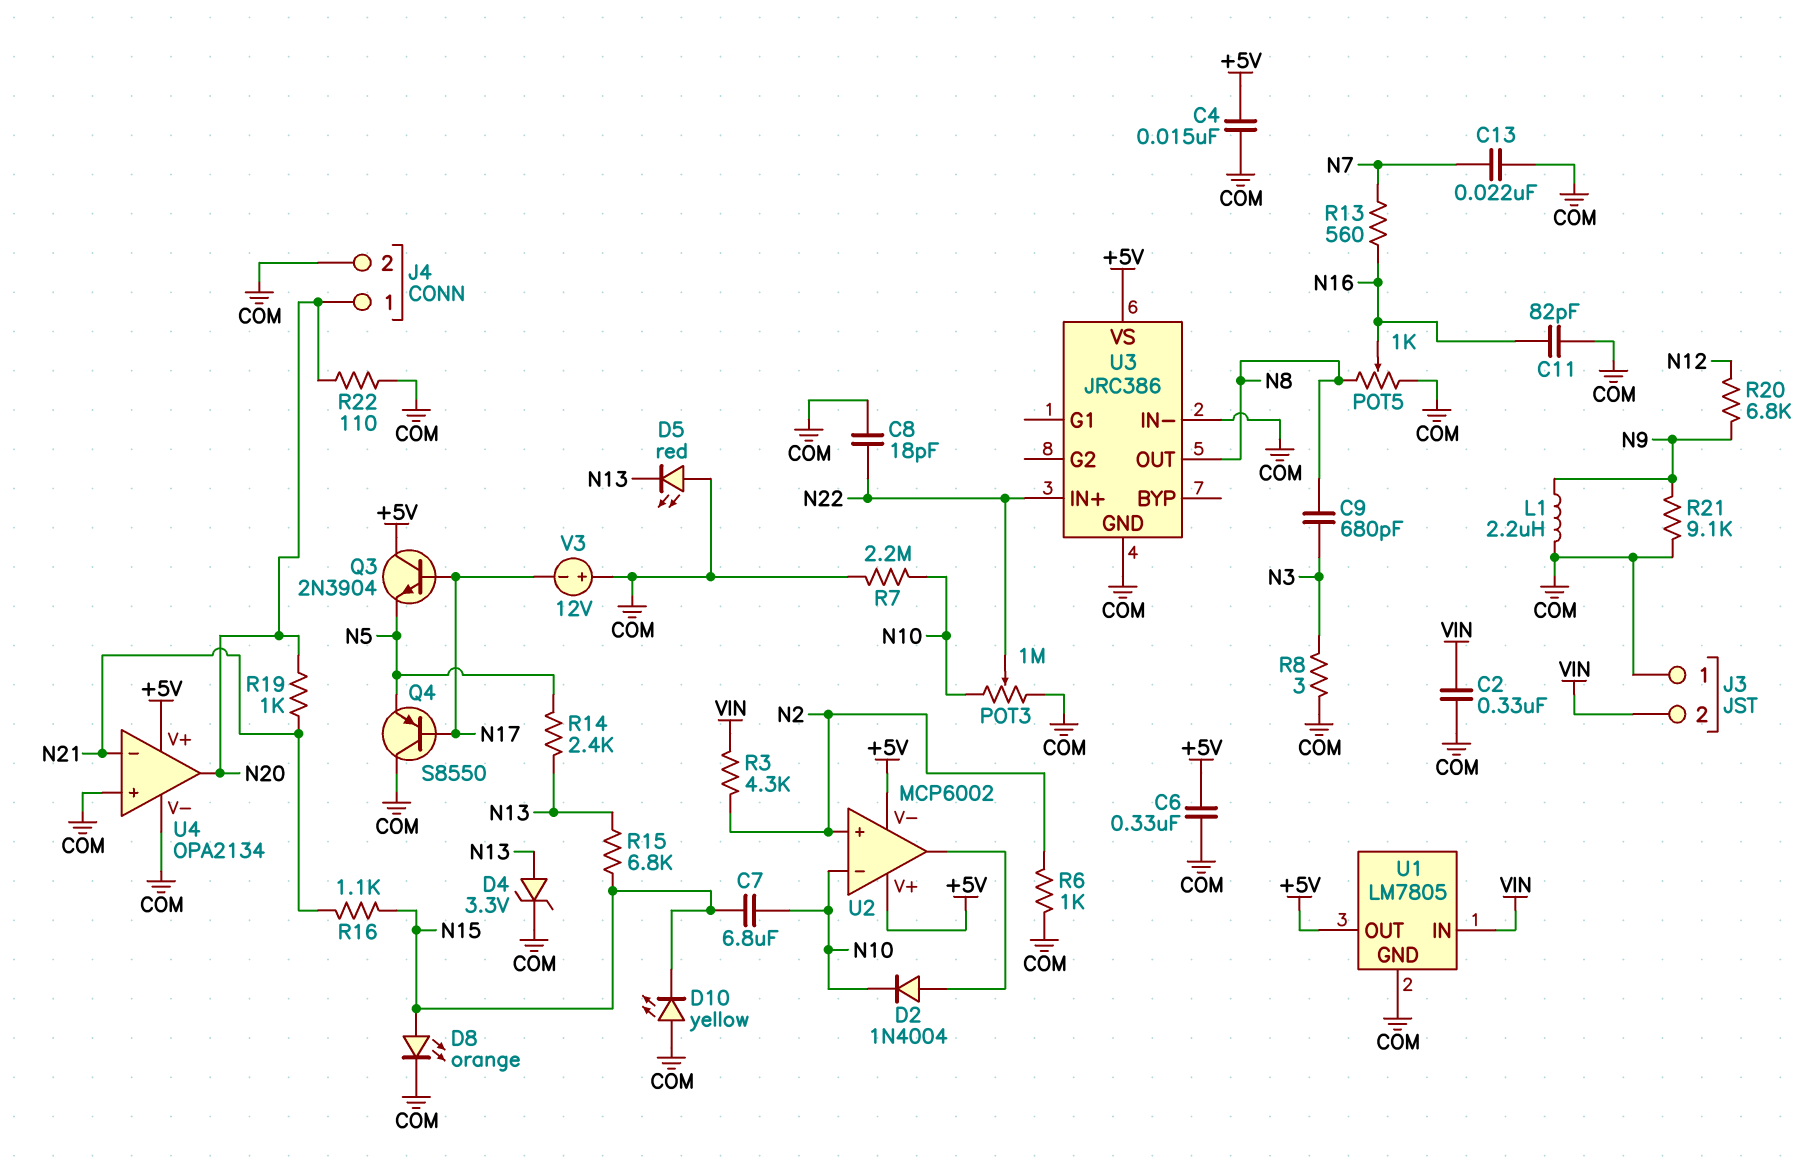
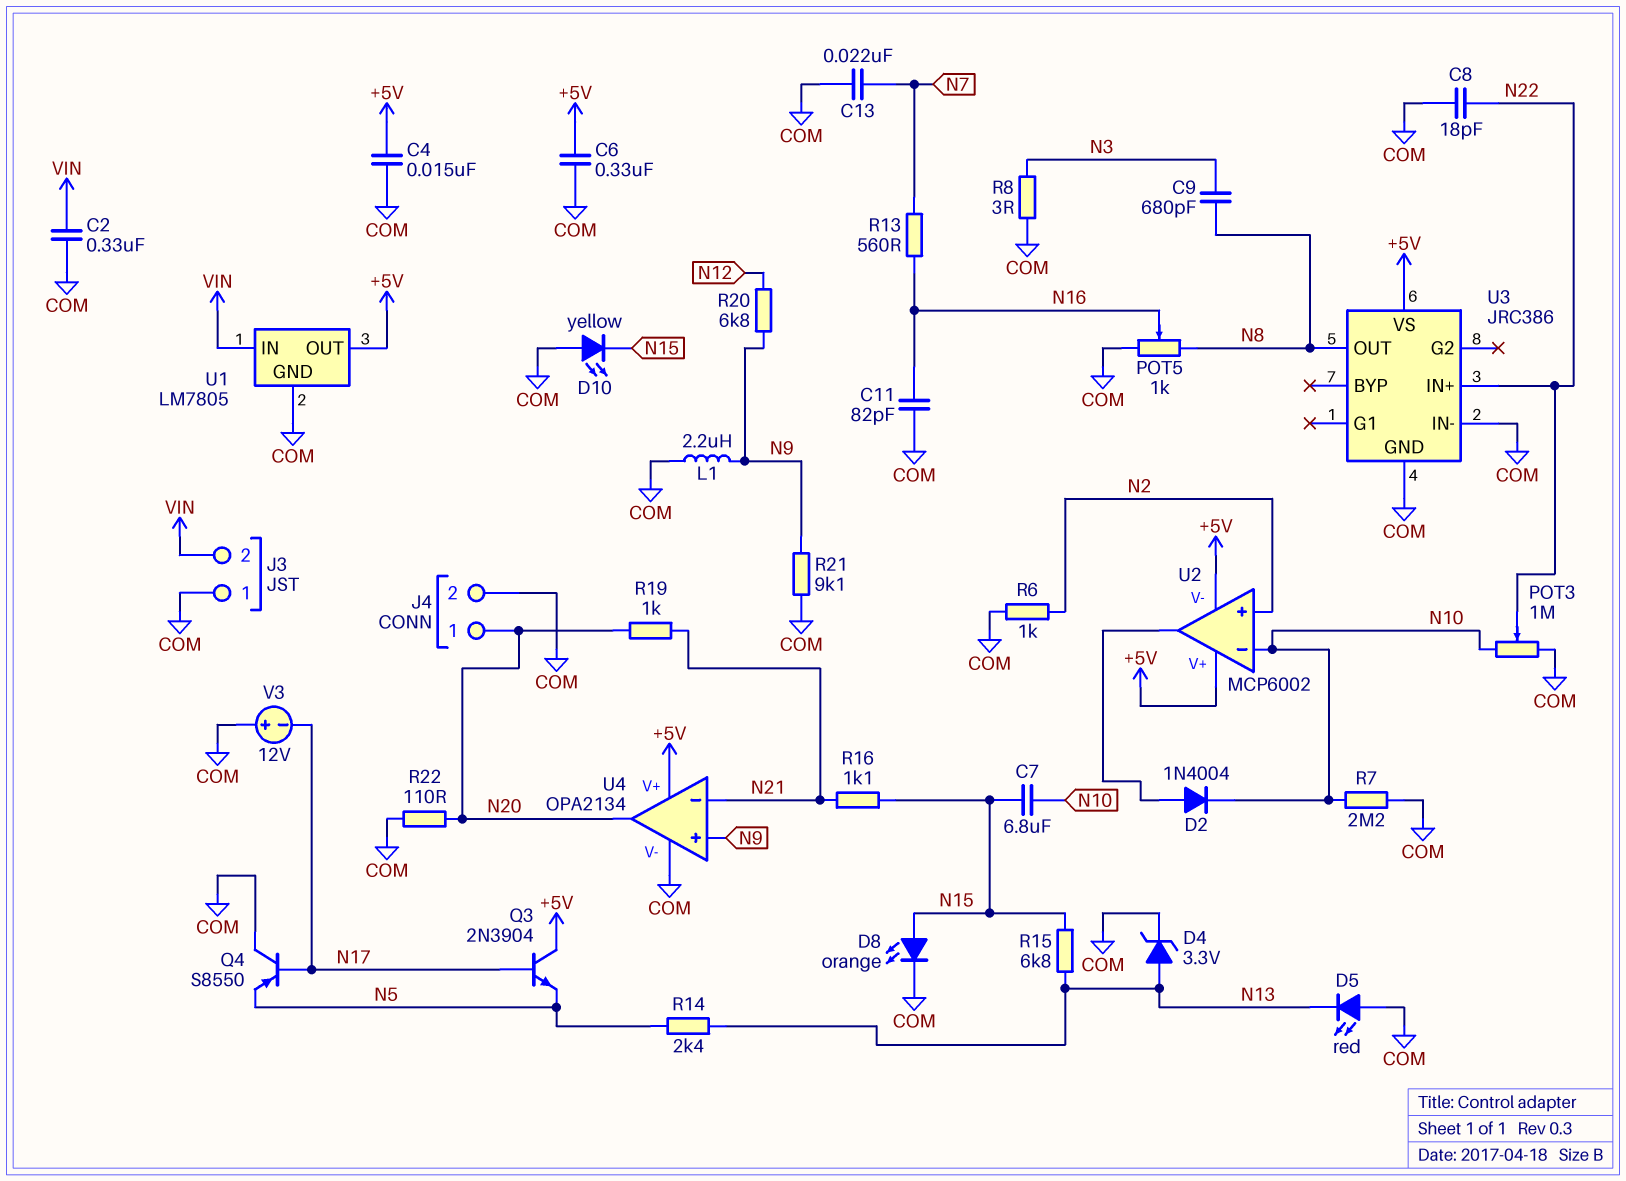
R3: 4.3k (N2, VIN) -> none
U4 pin in+: COM -> N9

